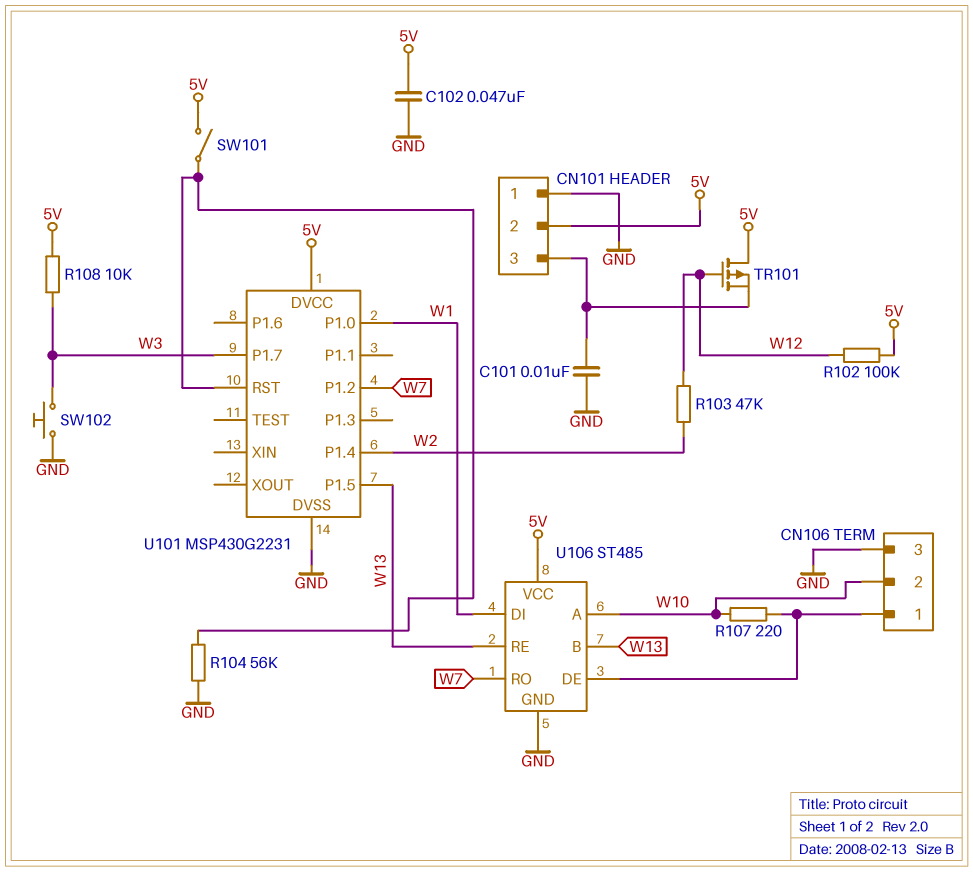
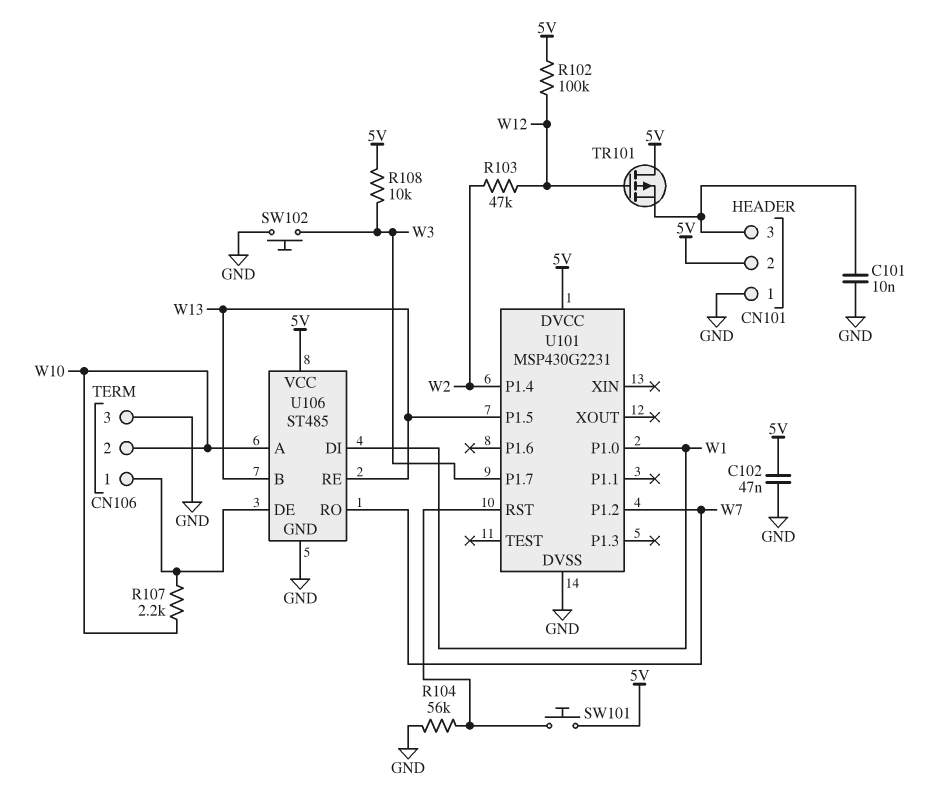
R107: 220 (CN106/1, W10) -> 2.2k (CN106/1, W10)
SW101: switch (5V, U101/RST) -> button (5V, U101/RST)

